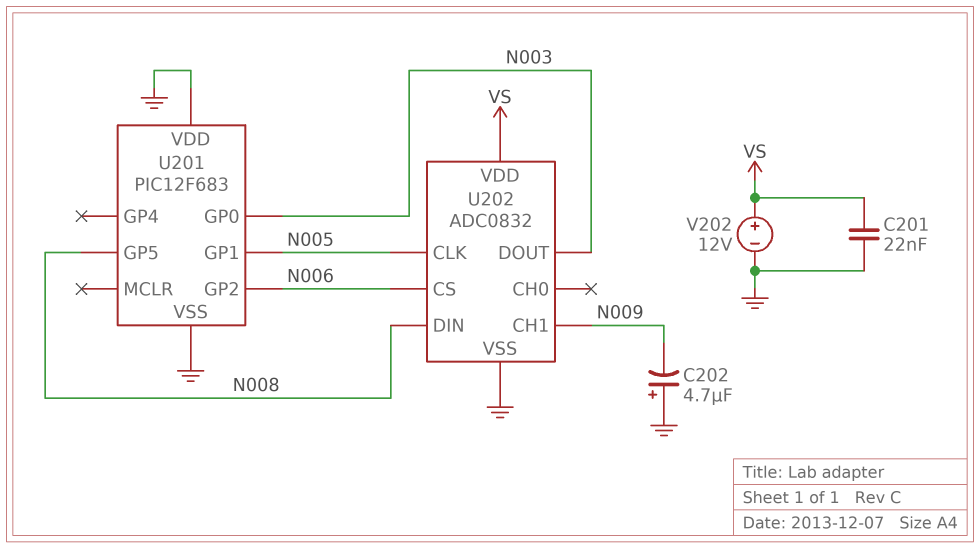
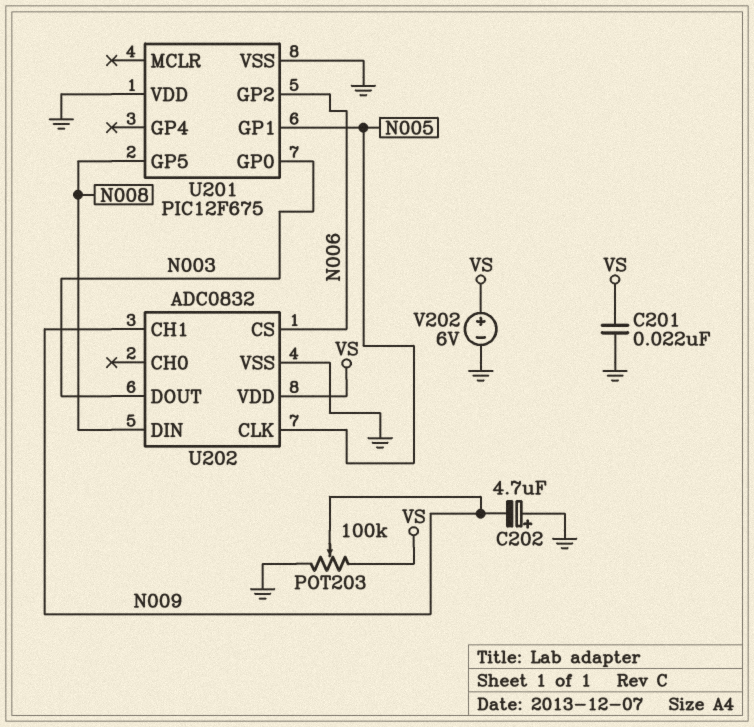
POT203: none -> 100k (GND, VS, wiper N009)
U201: PIC12F683 -> PIC12F675
V202: 12V (plus VS, minus GND) -> 6V (plus VS, minus GND)

